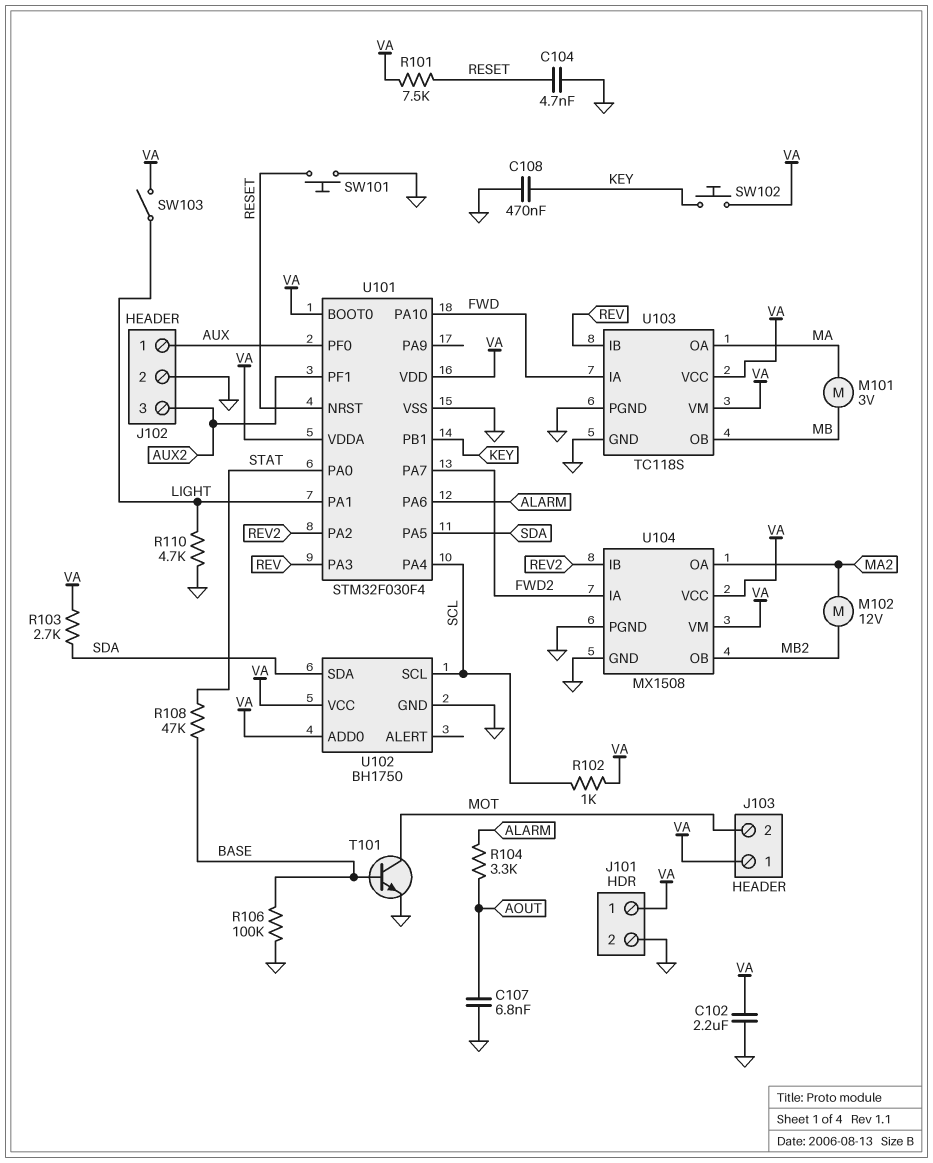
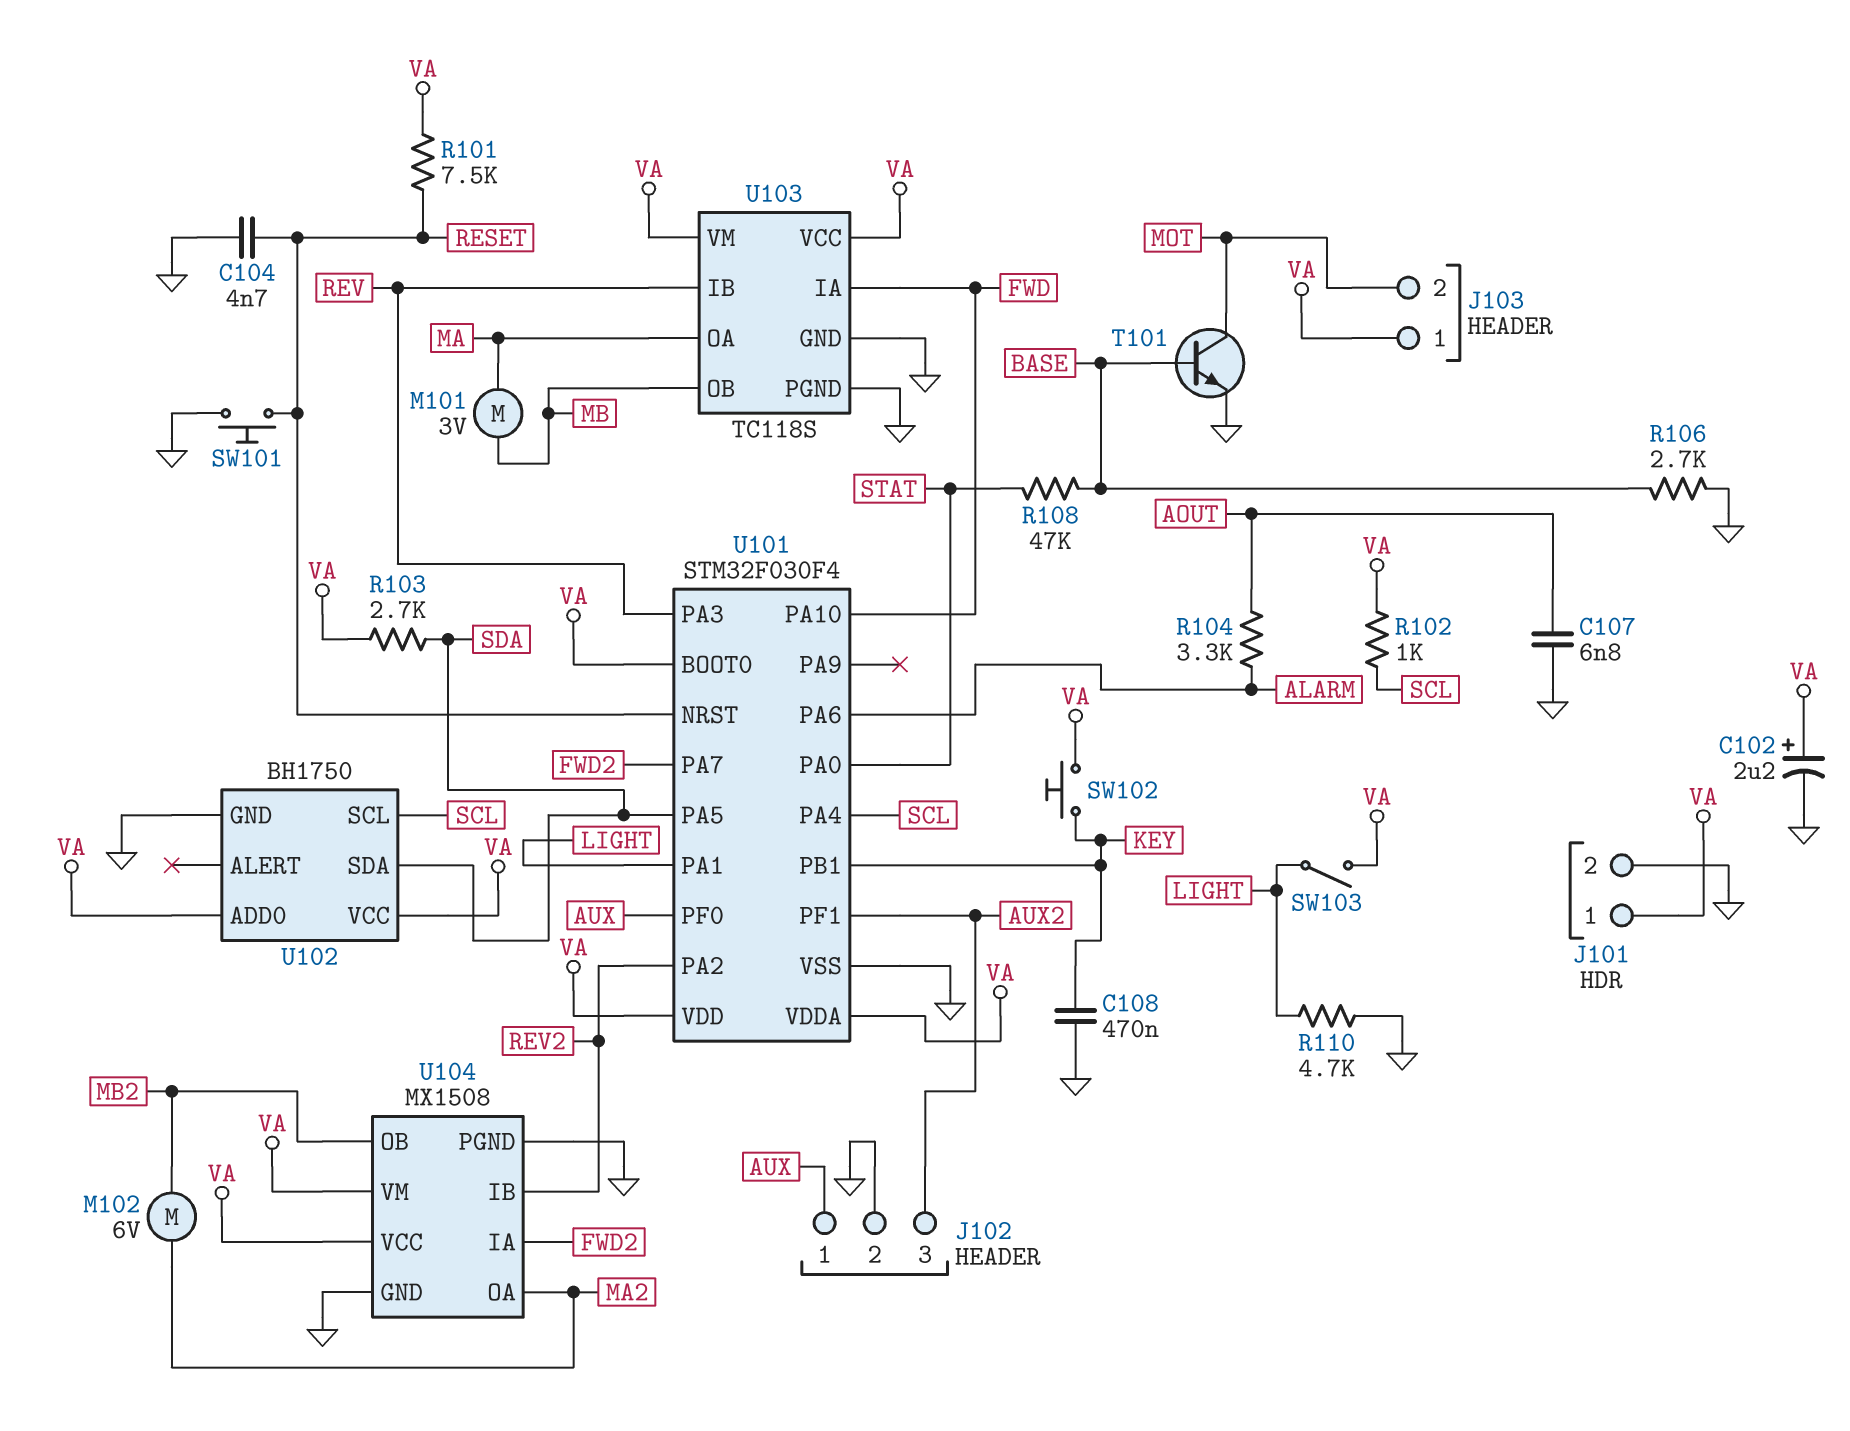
C102: 2.2uF (GND, VA) -> 2.2uF (plus VA, minus GND)
M102: motor 12V (MA2, MB2) -> motor 6V (MA2, MB2)
R106: 100k (BASE, GND) -> 2.7k (BASE, GND)

